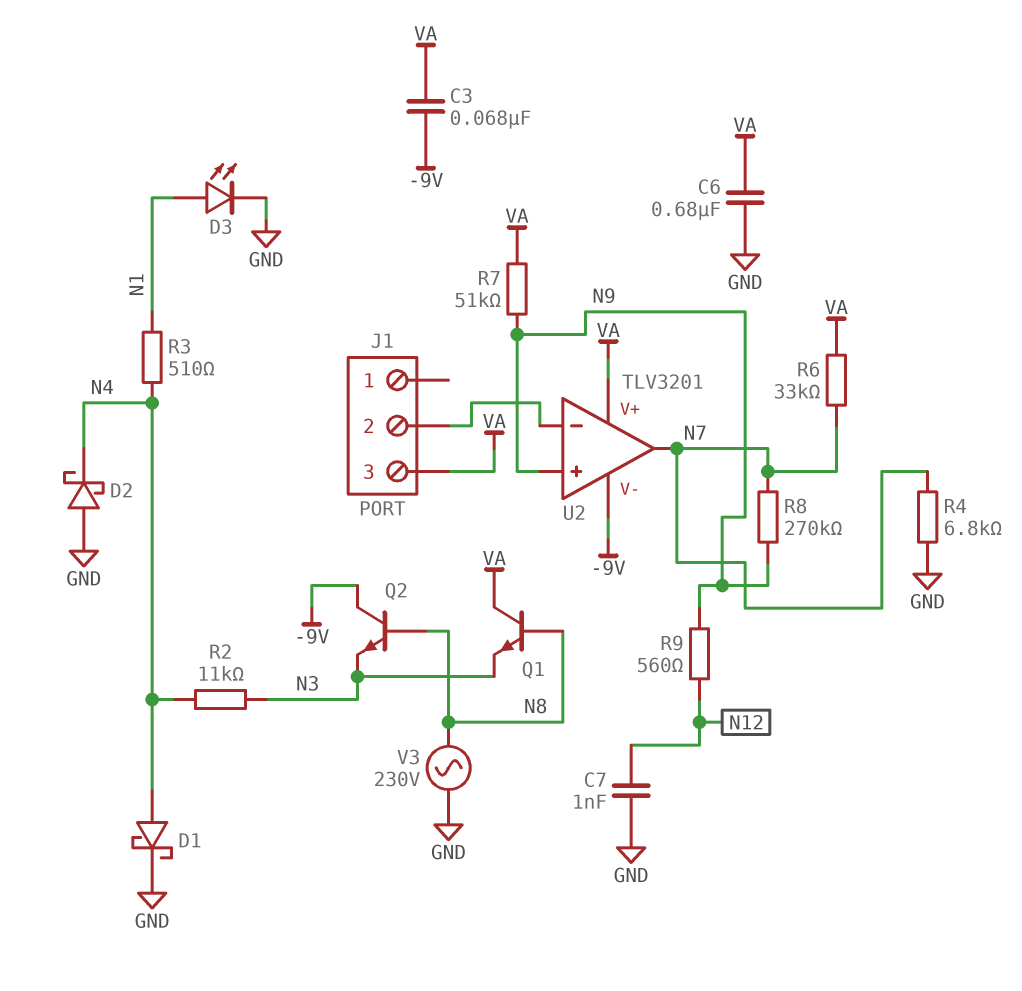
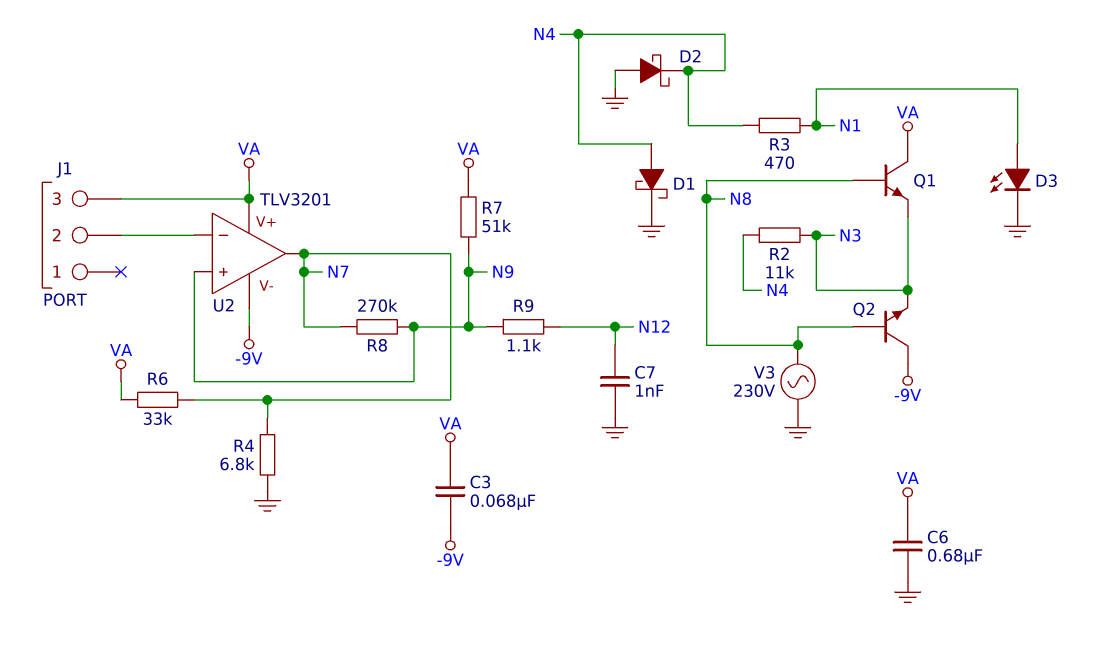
R3: 510 (N1, N4) -> 470 (N1, N4)
R9: 560 (N9, N12) -> 1.1k (N9, N12)

